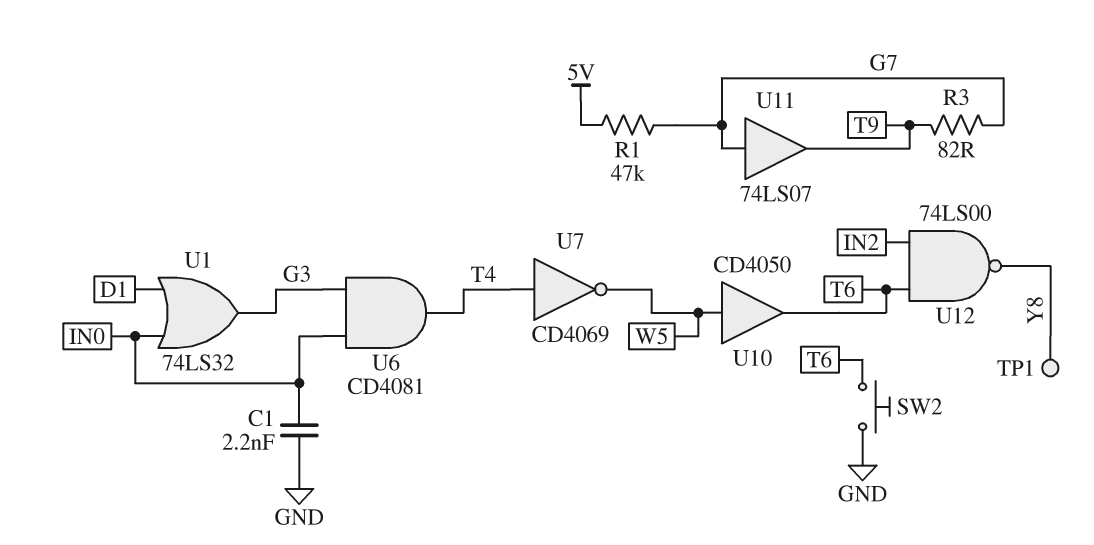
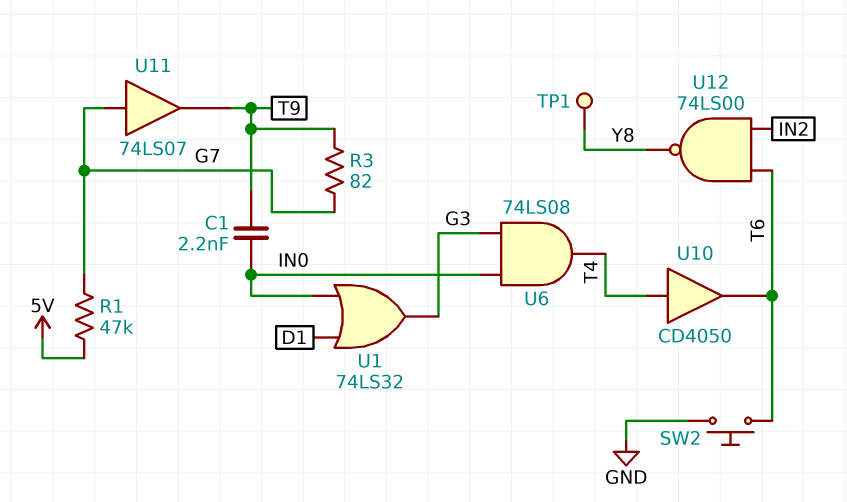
C1: 2.2nF (GND, IN0) -> 2.2nF (IN0, T9)
U6: AND CD4081 (in G3, in IN0, out T4) -> AND 74LS08 (in G3, in IN0, out T4)
U7: NOT CD4069 (in T4, out W5) -> none
U10: buffer CD4050 (in W5, out T6) -> buffer CD4050 (in T4, out T6)

